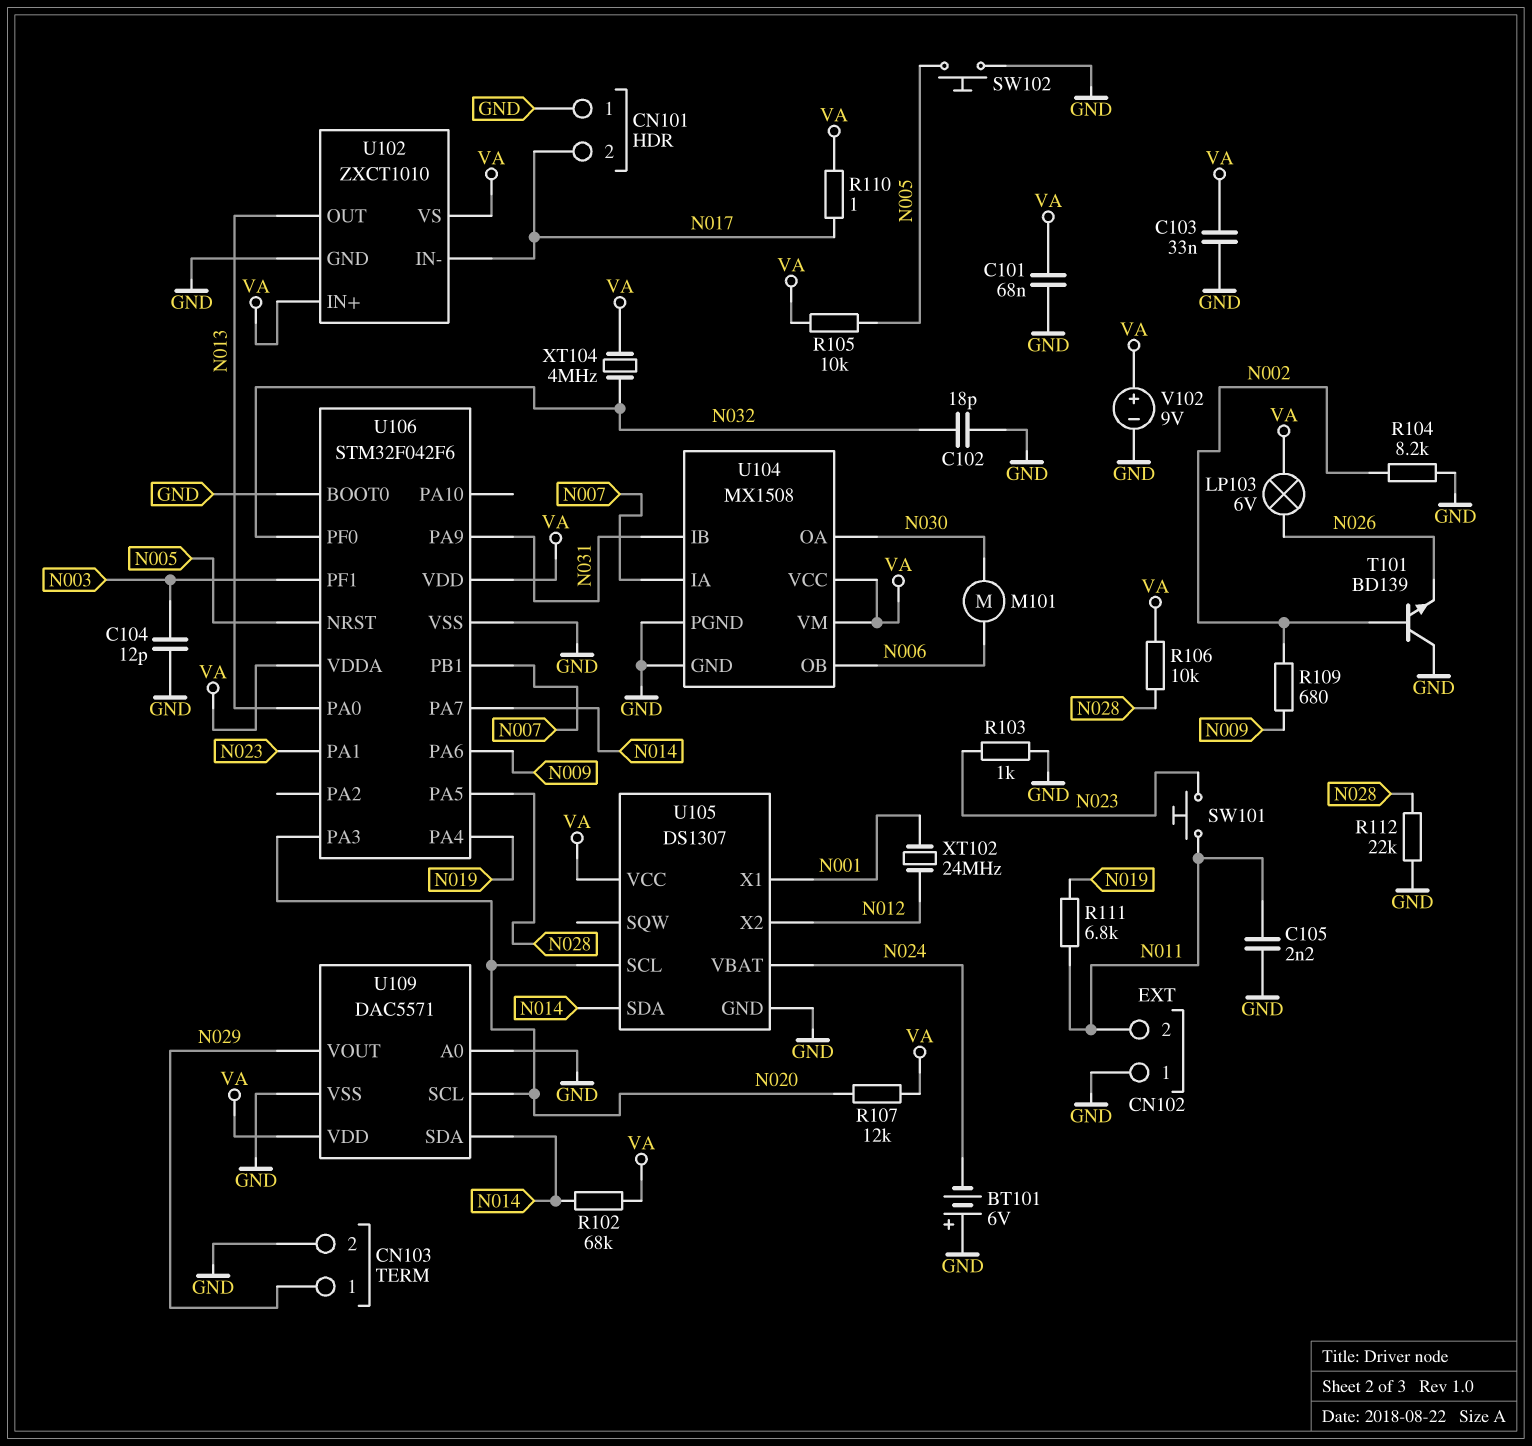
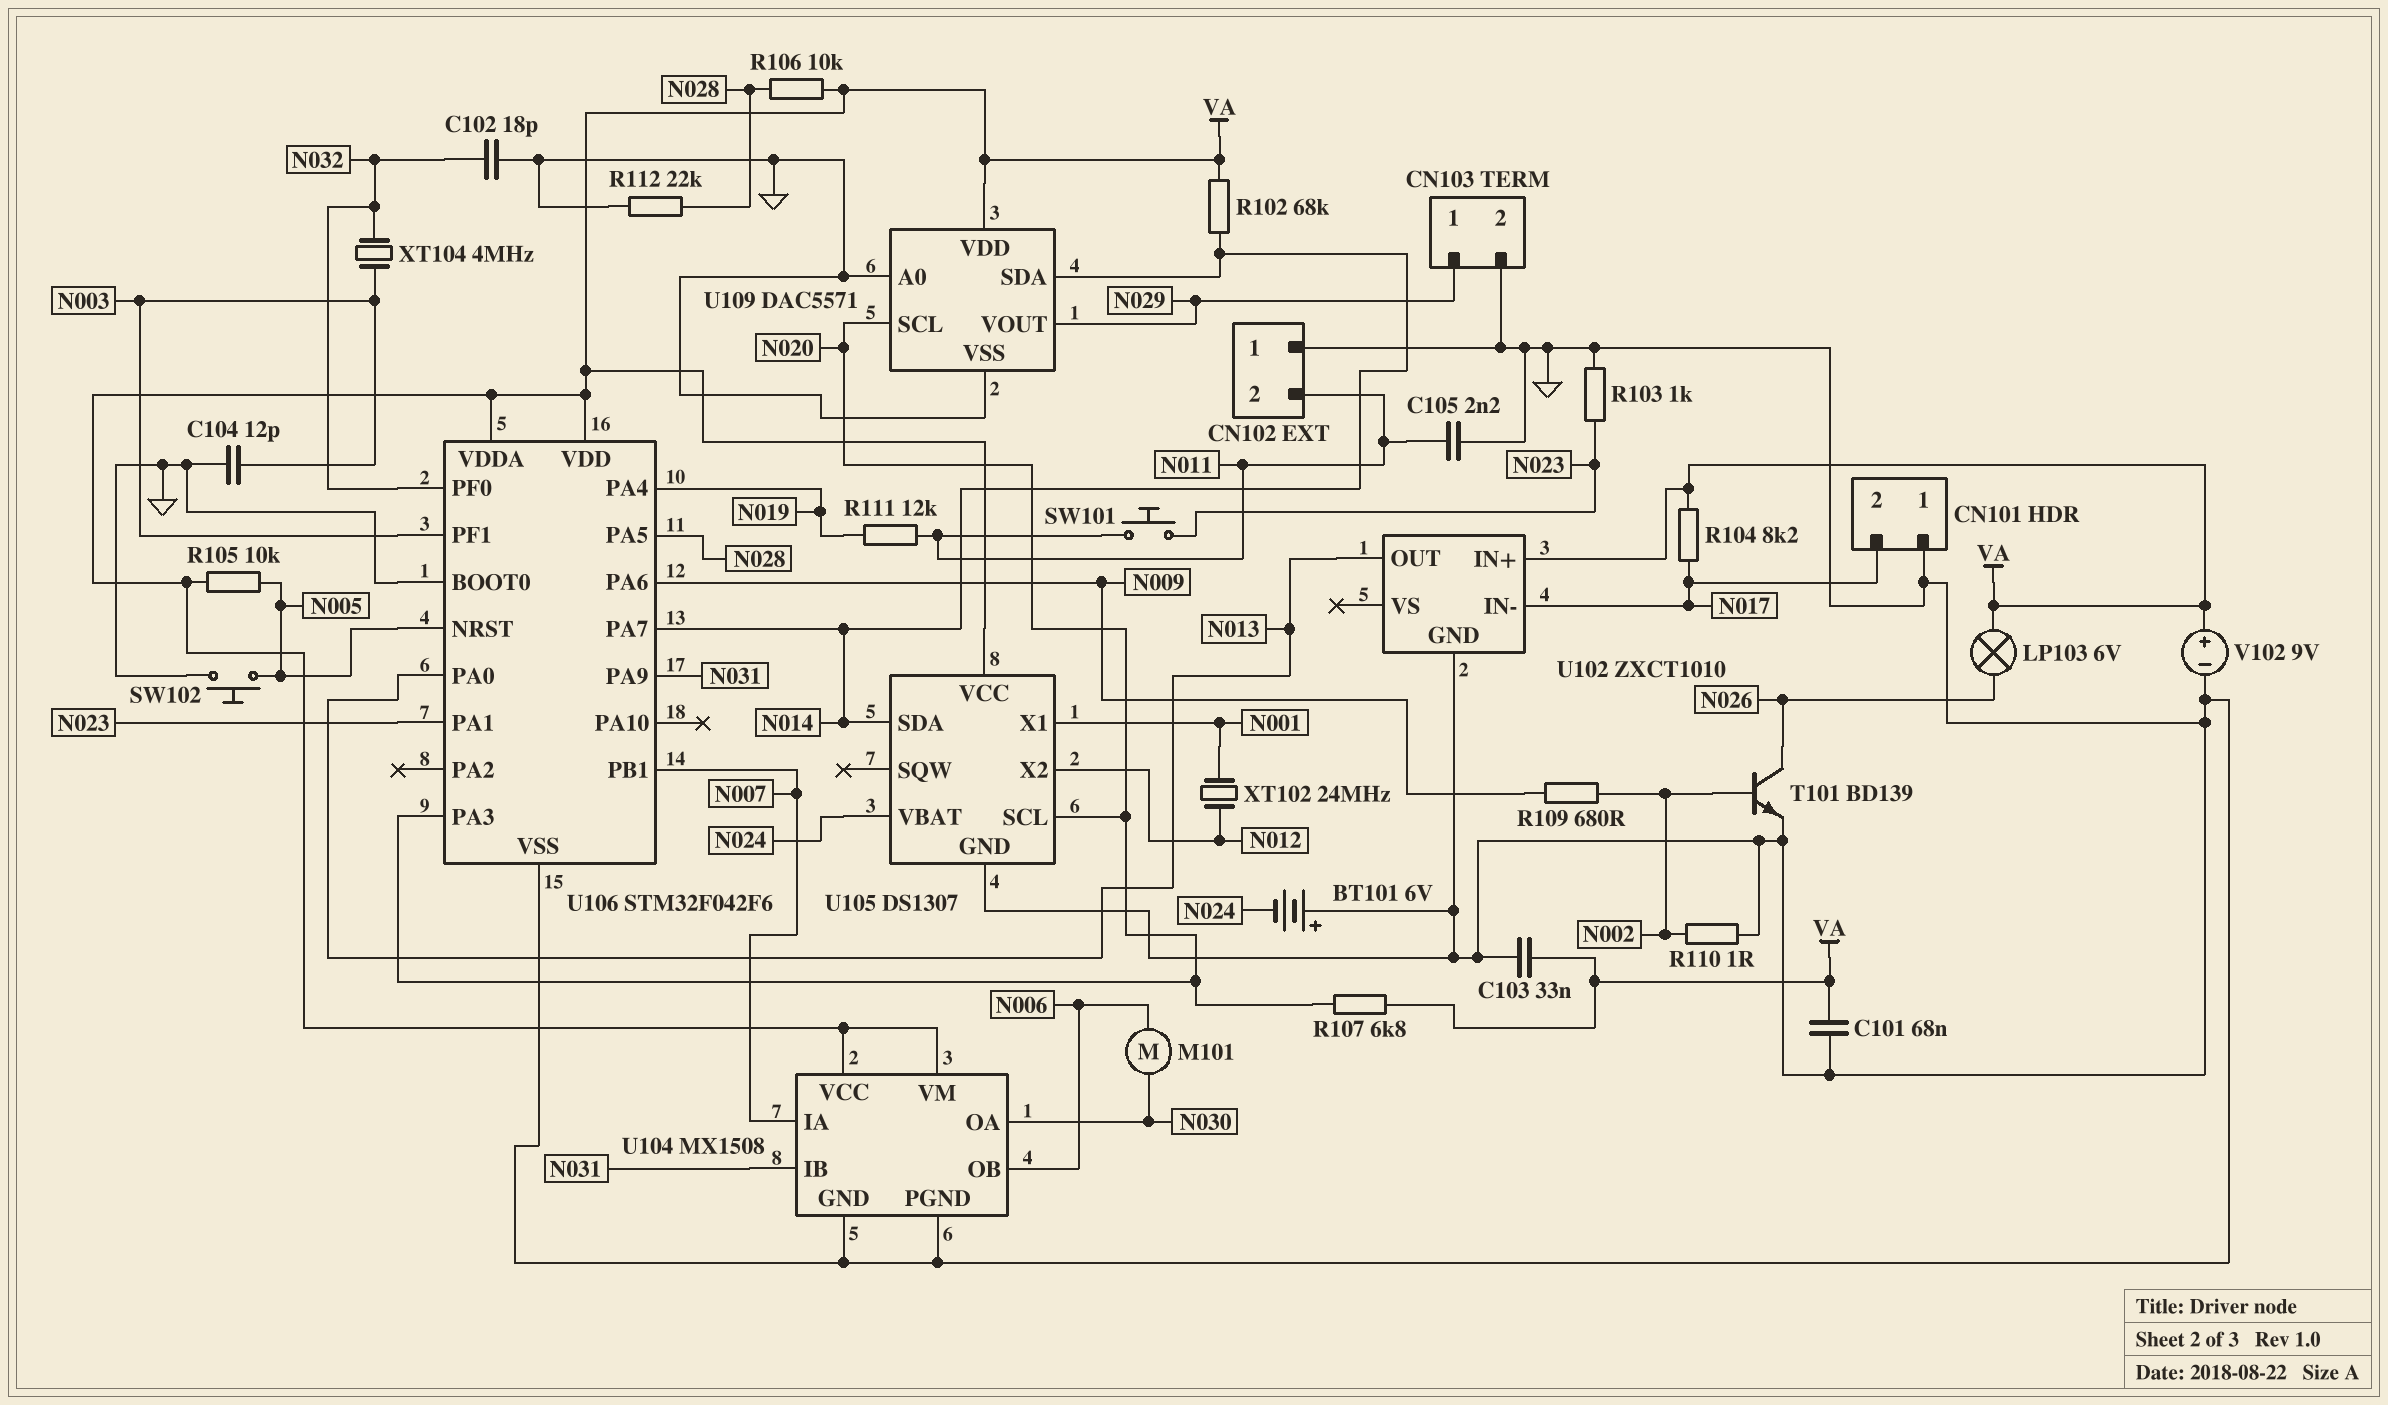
R104: 8.2k (GND, N002) -> 8.2k (N017, VA)
R107: 12k (N020, VA) -> 6.8k (N020, VA)
R110: 1 (N017, VA) -> 1 (GND, N002)
R111: 6.8k (N011, N019) -> 12k (N011, N019)
T101: NPN BD139 (B N002, C GND, E N026) -> NPN BD139 (B N002, C N026, E GND)
U102 pin VS: VA -> none
XT104: 4MHz (N032, VA) -> 4MHz (N003, N032)

